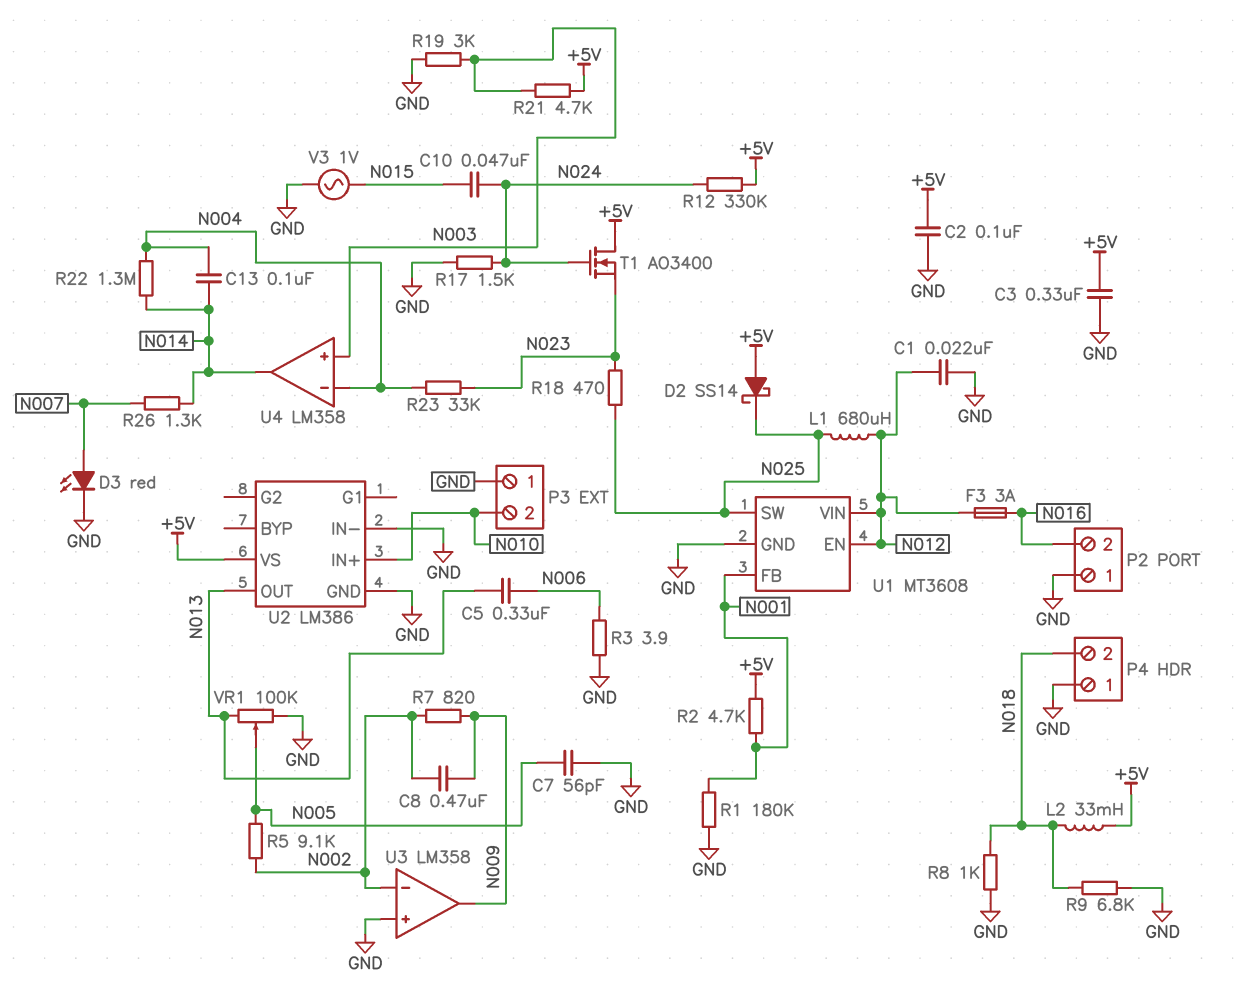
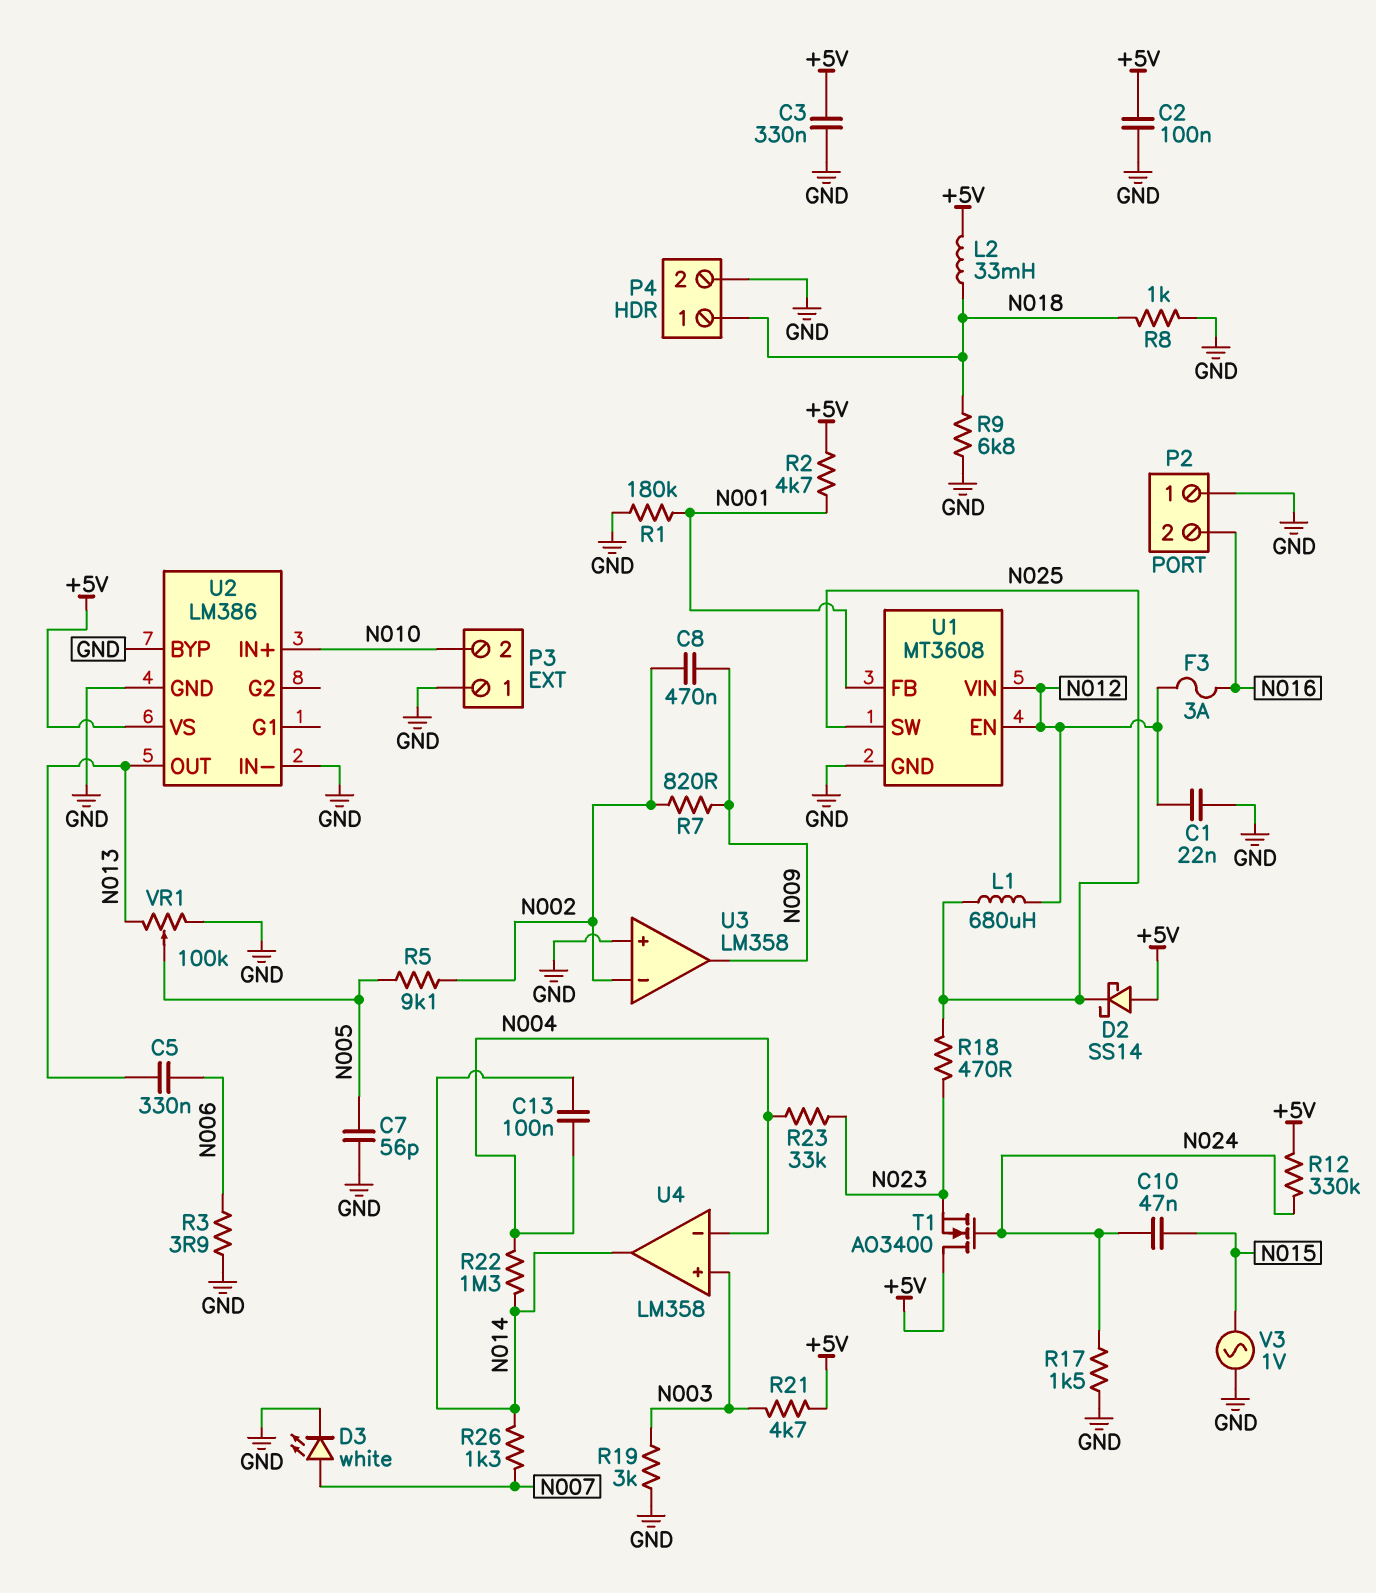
D3: LED red (A N007, K GND) -> LED white (A N007, K GND)
P4 pin 1: GND -> N018
P4 pin 2: N018 -> GND
U2 pin BYP: none -> GND

